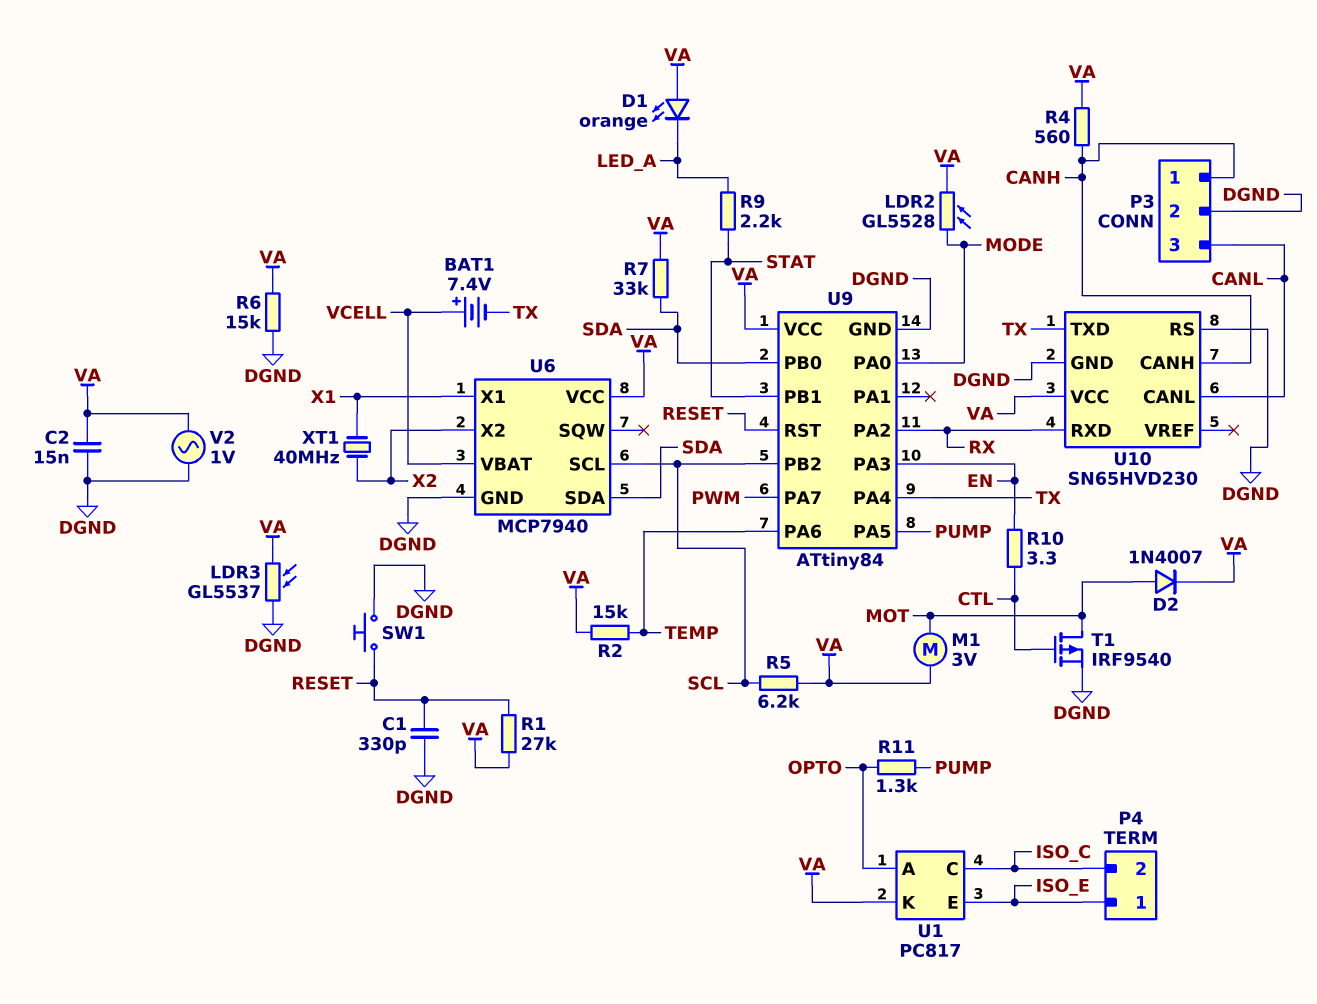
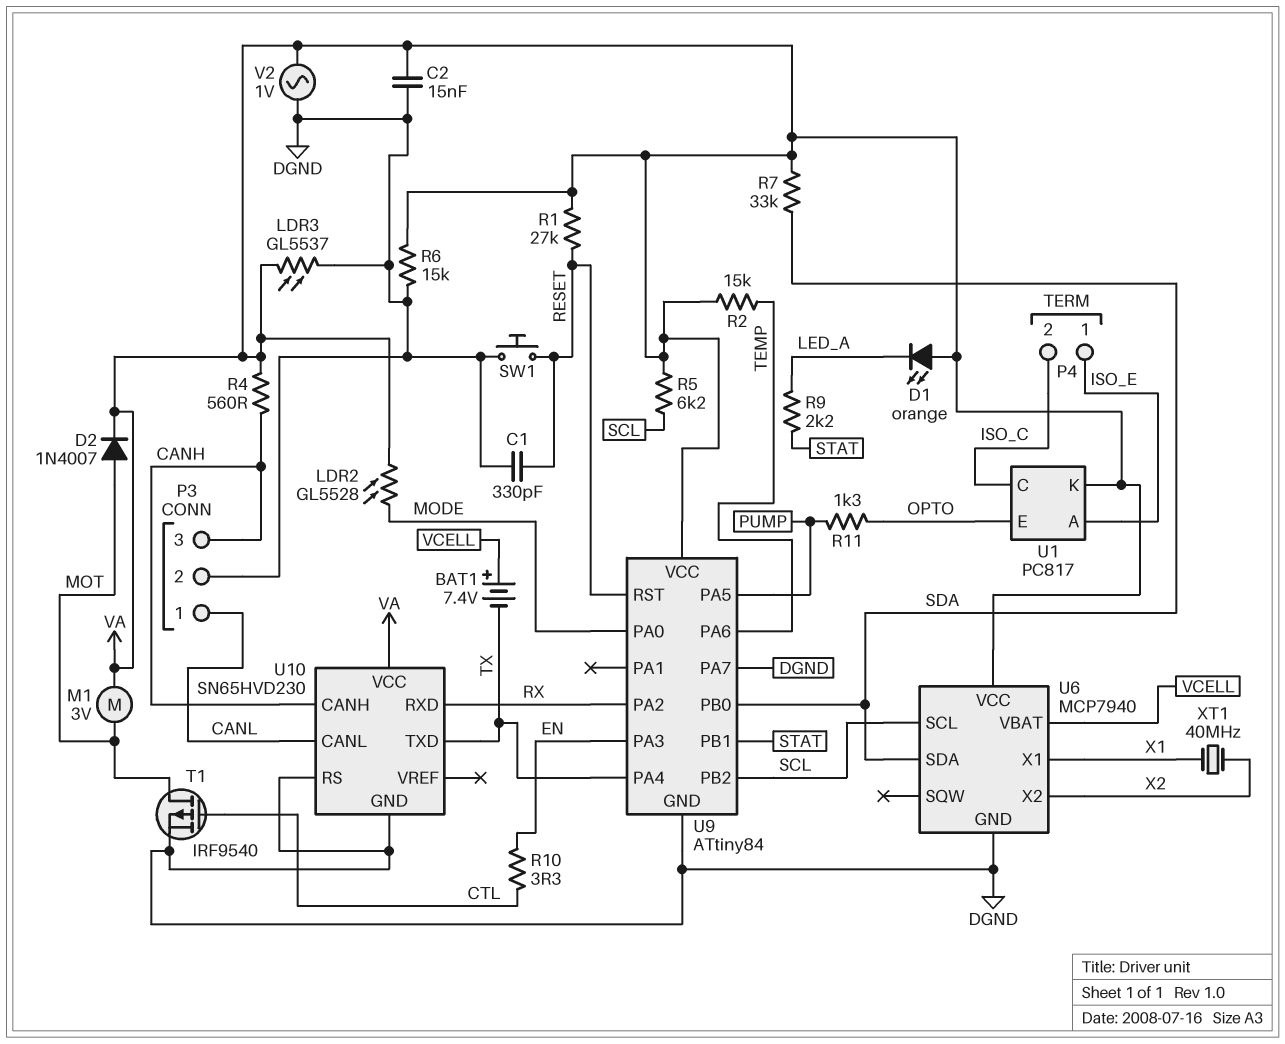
P3 pin 1: CANH -> CANL
P3 pin 3: CANL -> CANH
U1 pin A: OPTO -> ISO_E
U1 pin E: ISO_E -> OPTO
U9 pin PA7: PWM -> DGND

